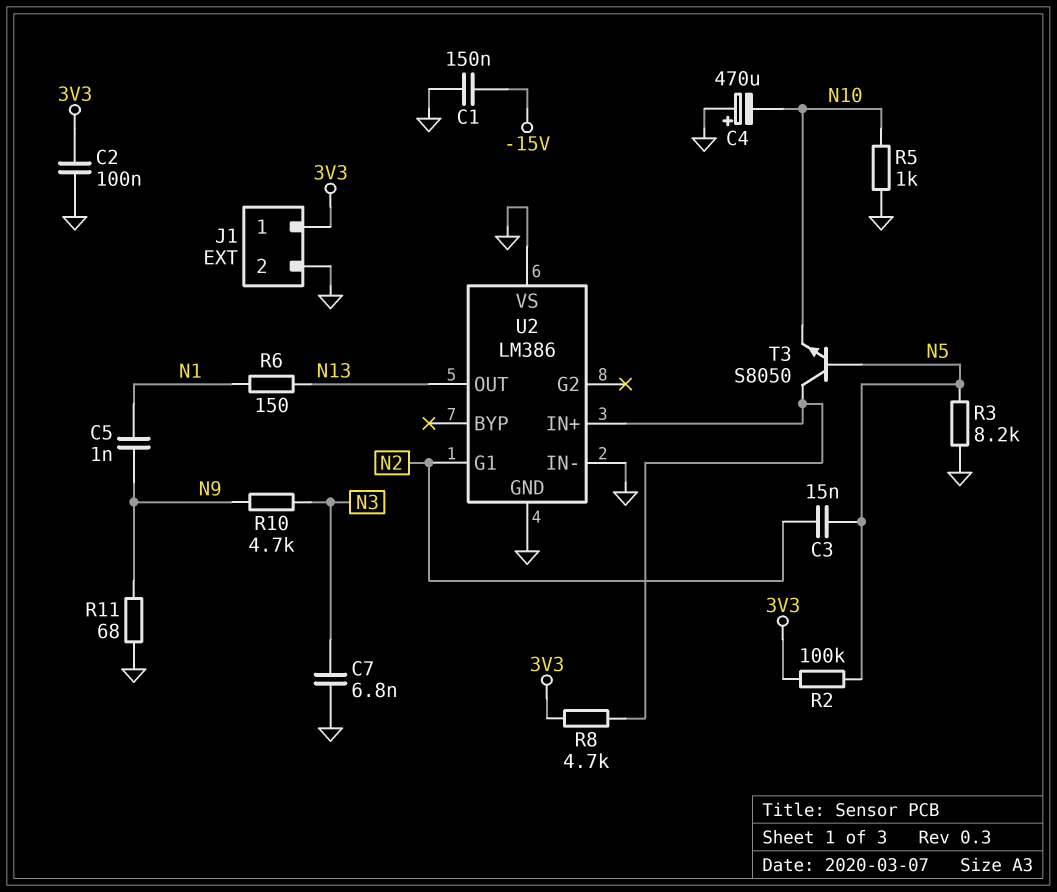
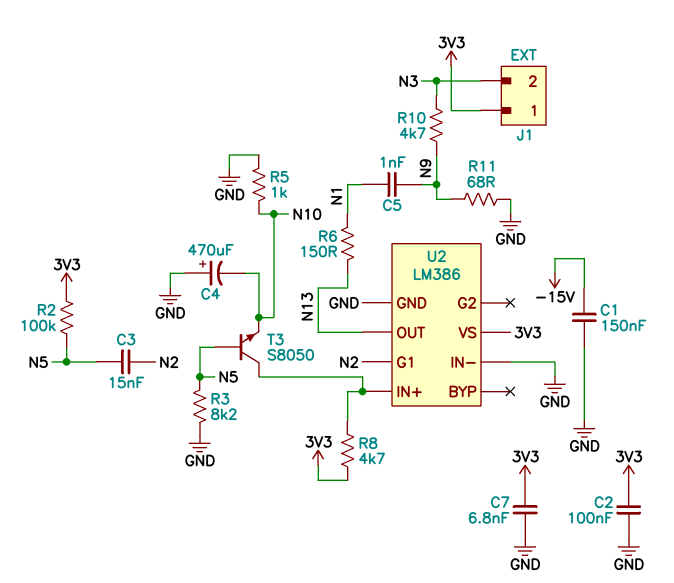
C7: 6.8nF (GND, N3) -> 6.8nF (3V3, GND)
J1 pin 2: GND -> N3
U2 pin VS: GND -> 3V3

